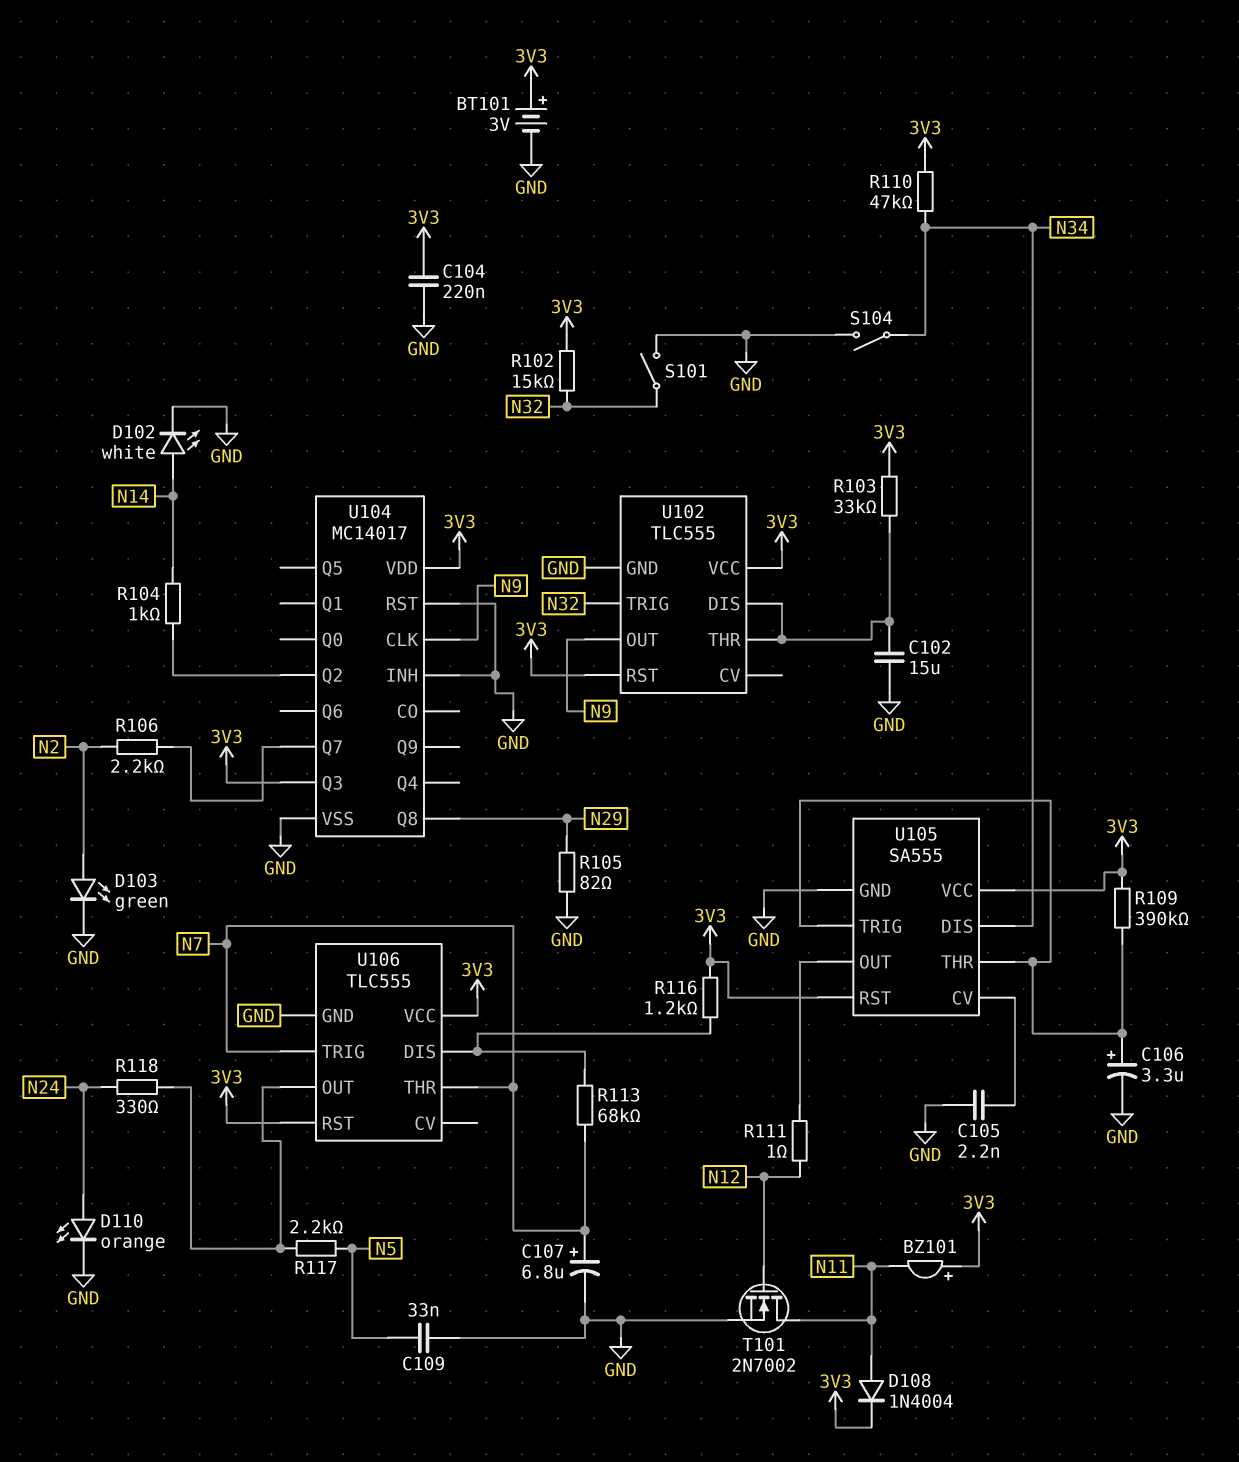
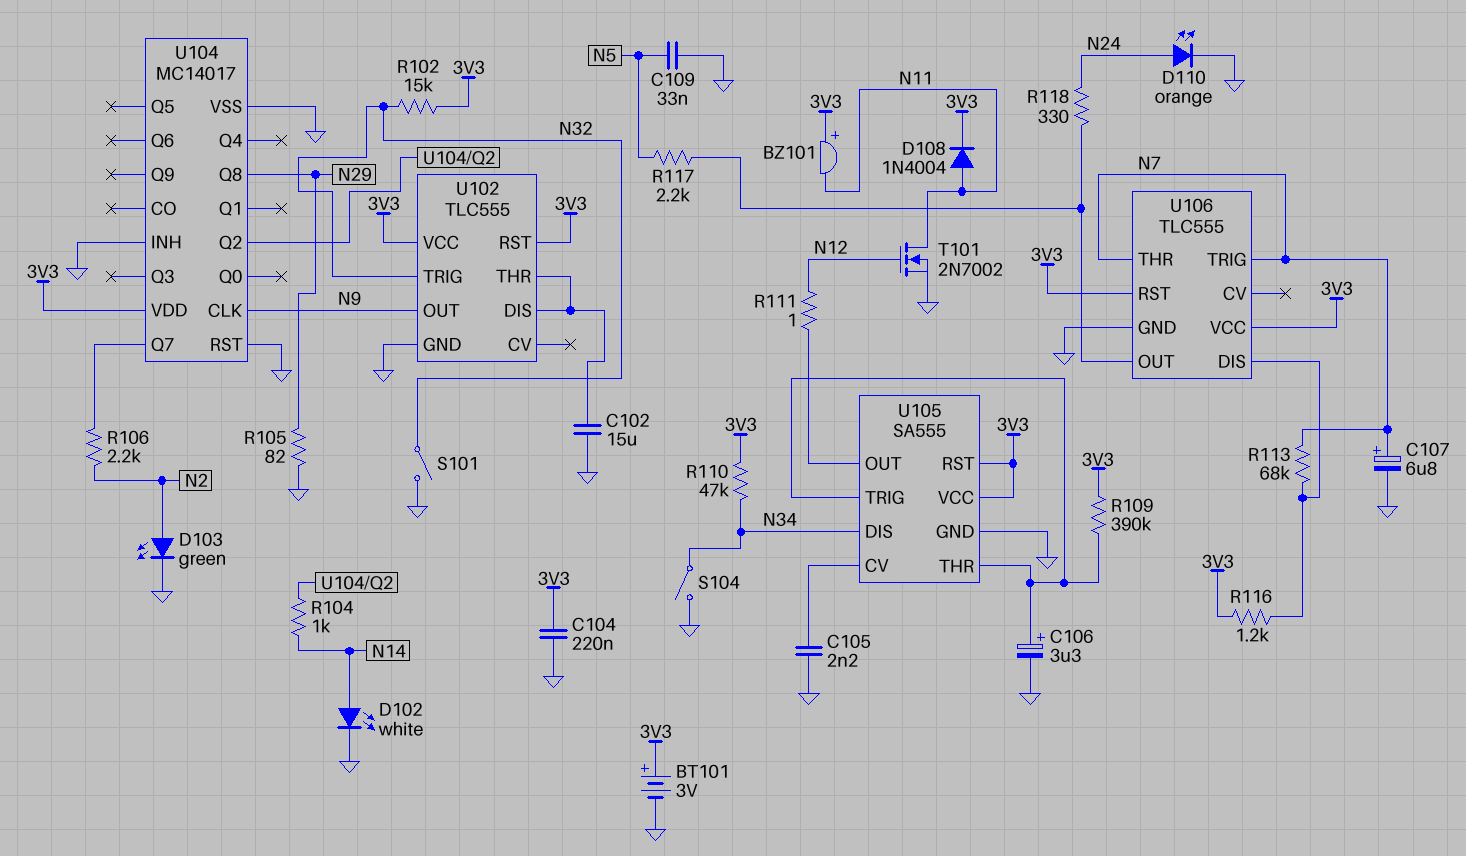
R103: 33k (3V3, U102/DIS) -> none
U104 pin Q3: 3V3 -> none

